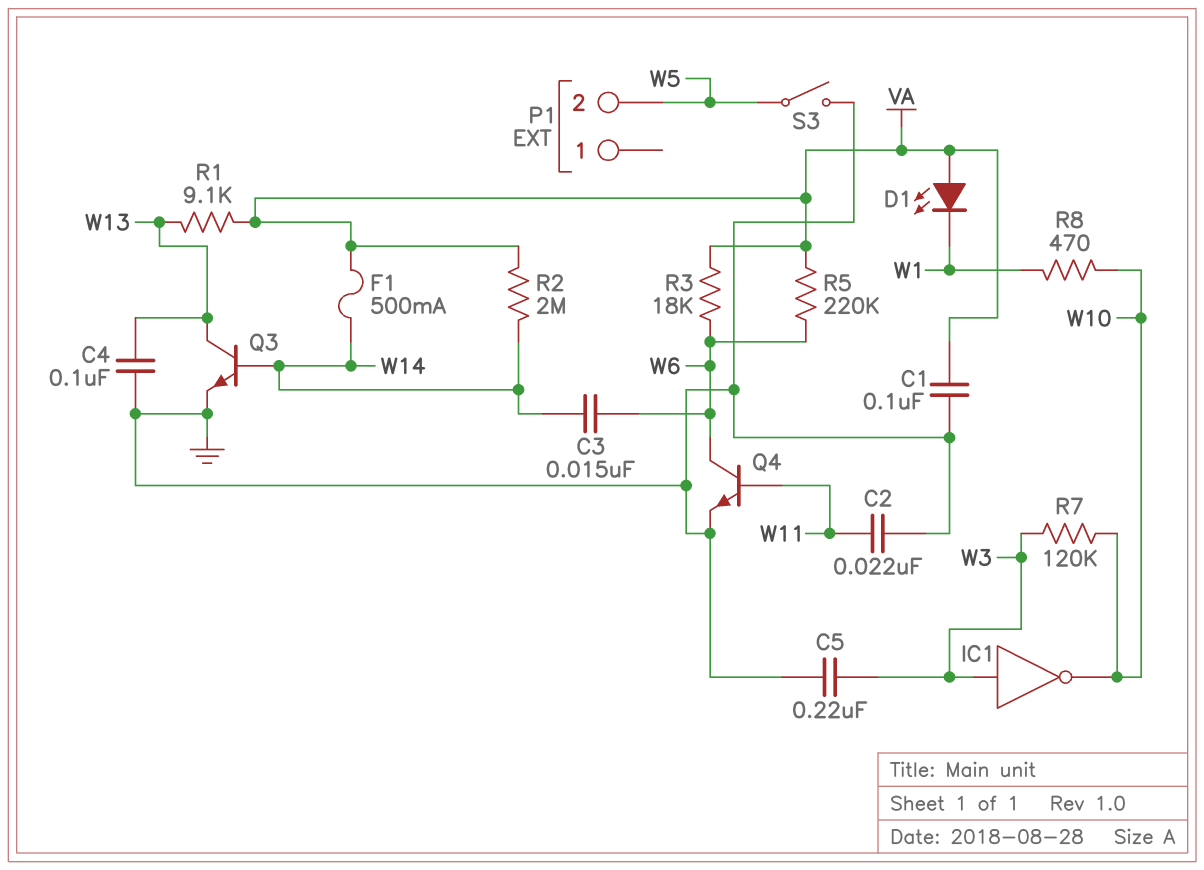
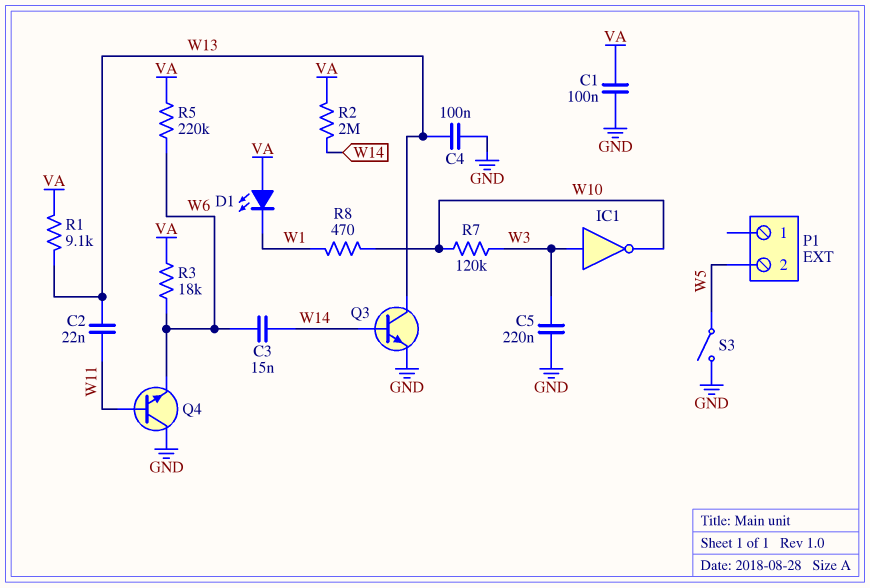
C2: 22nF (GND, W11) -> 22nF (W11, W13)
F1: 500mA (VA, W14) -> none
Q4: NPN (B W11, C W6, E GND) -> NPN (B W11, C GND, E W6)

